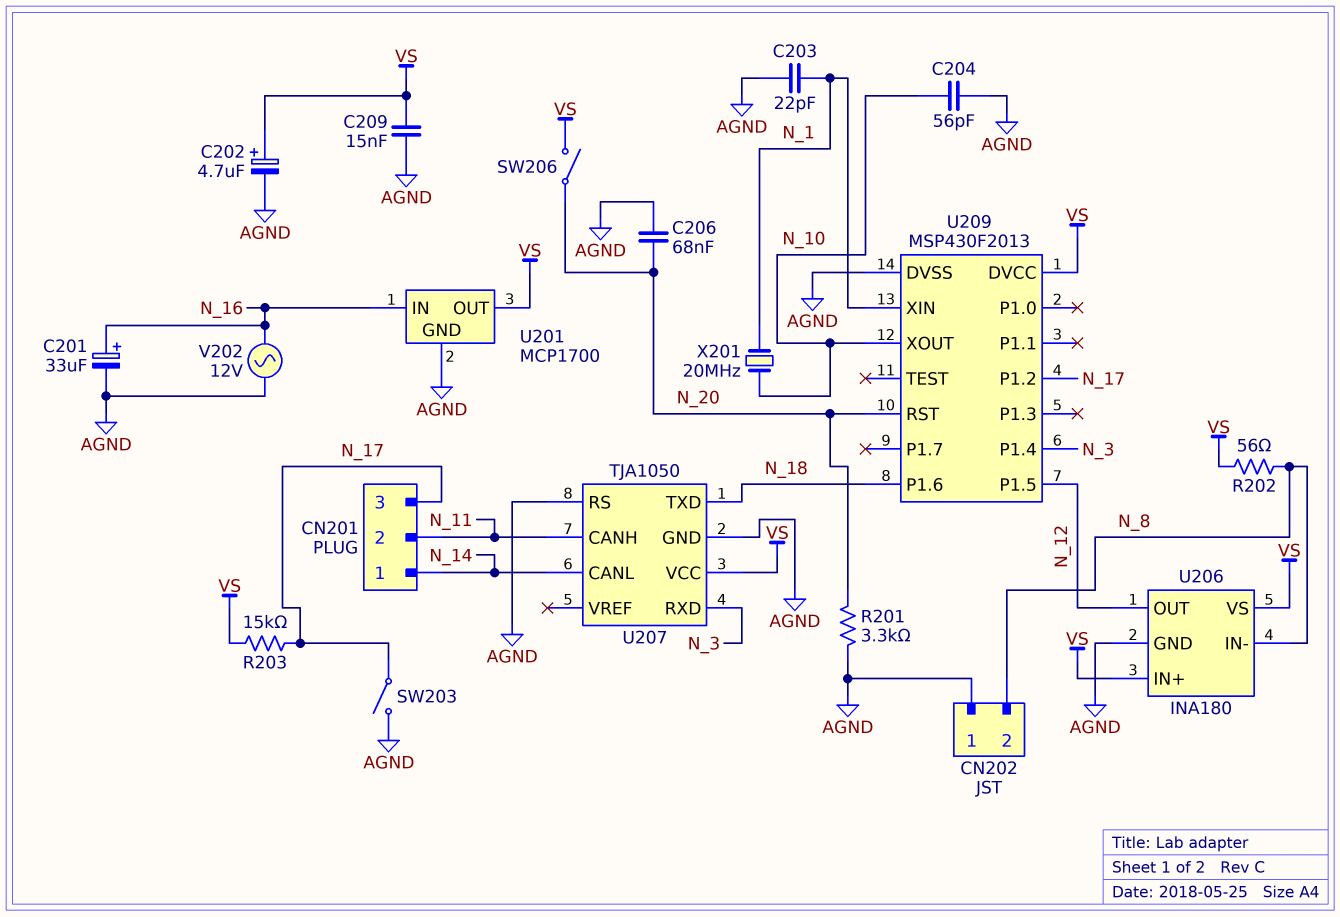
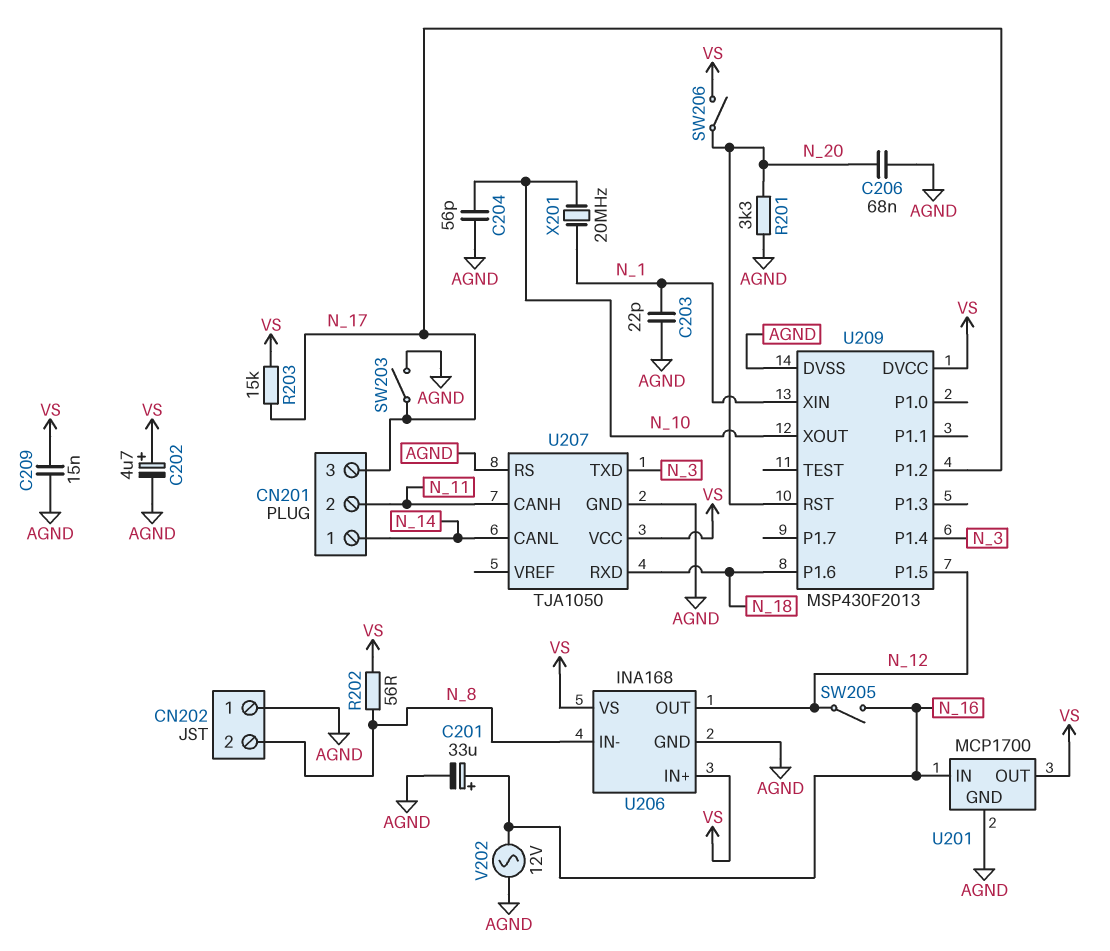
SW205: none -> switch (N_12, N_16)
U206: INA180 -> INA168
U207 pin RXD: N_3 -> N_18
U207 pin TXD: N_18 -> N_3

